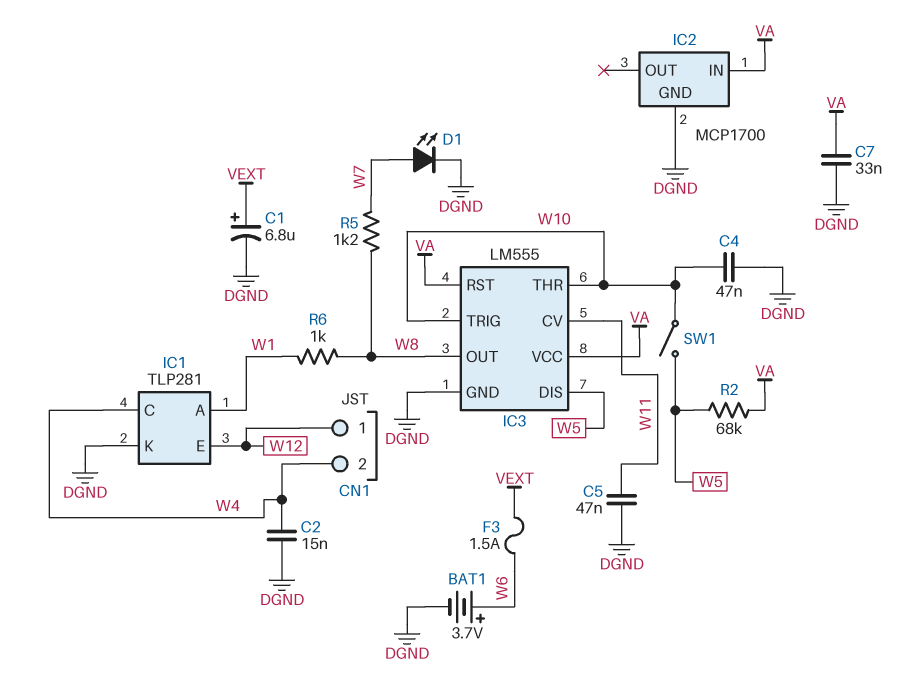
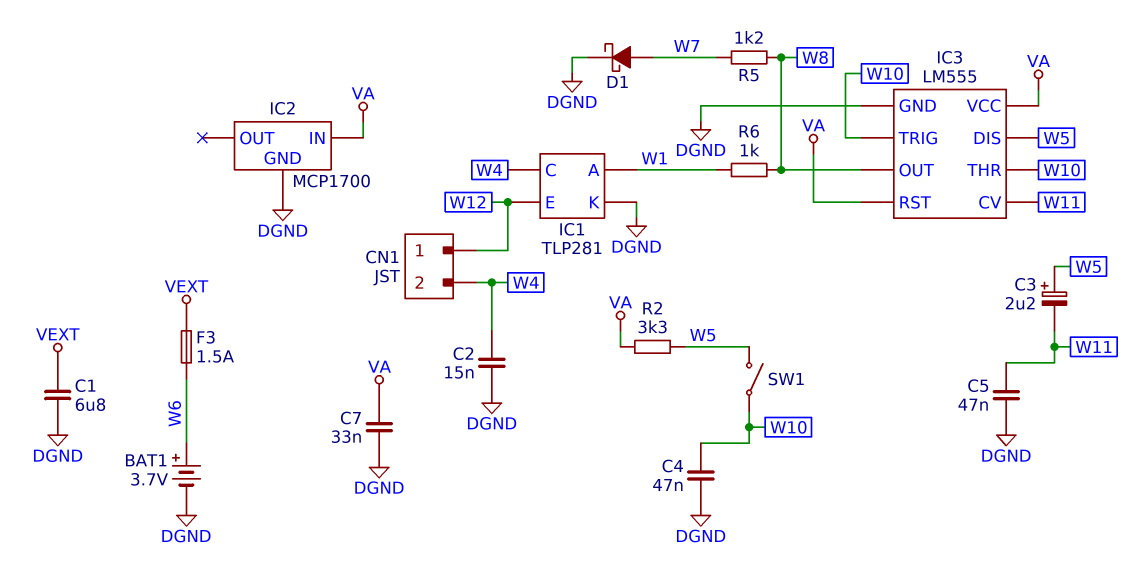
C1: 6.8uF (plus VEXT, minus DGND) -> 6.8uF (DGND, VEXT)
C3: none -> 2.2uF (plus W5, minus W11)
D1: LED (A W7, K DGND) -> schottky (A W7, K DGND)
R2: 68k (VA, W5) -> 3.3k (VA, W5)

